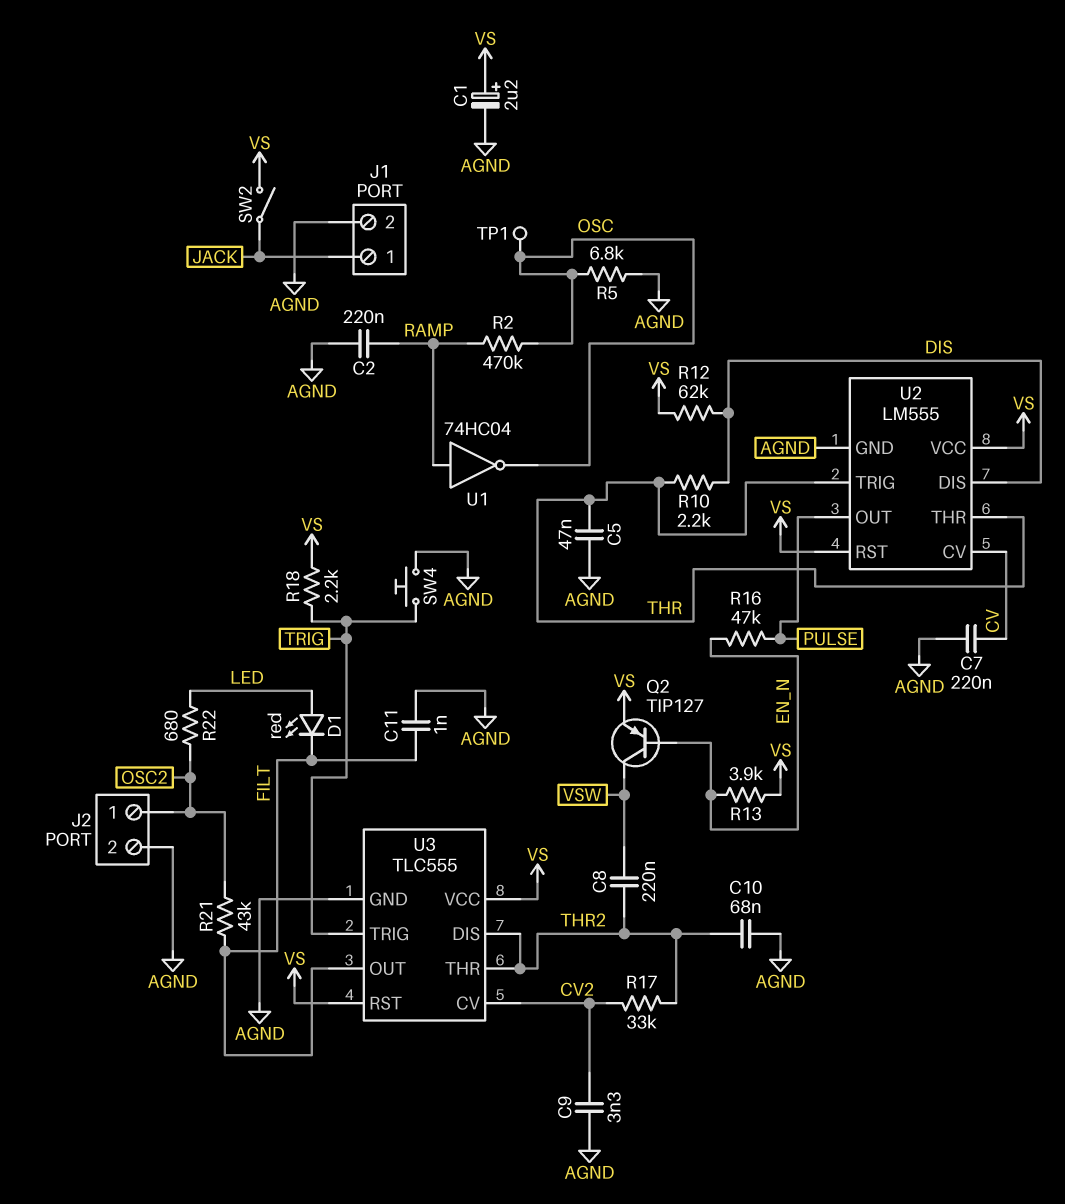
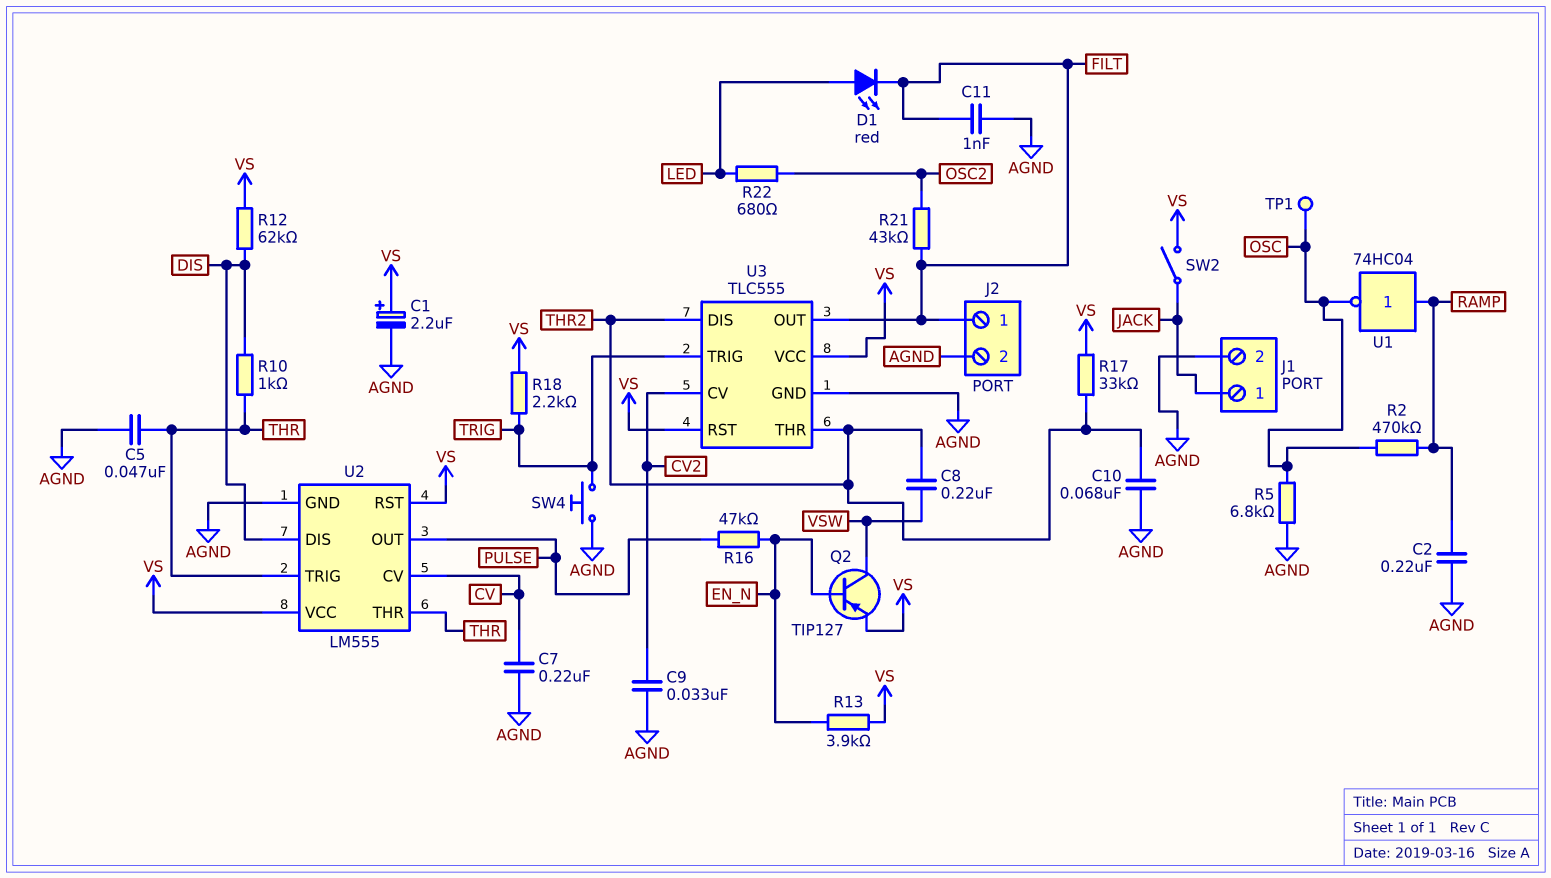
C9: 3.3nF (AGND, CV2) -> 33nF (AGND, CV2)
J2 pin 1: OSC2 -> FILT
R10: 2.2k (DIS, THR) -> 1k (DIS, THR)
R17: 33k (CV2, THR2) -> 33k (THR2, VS)

